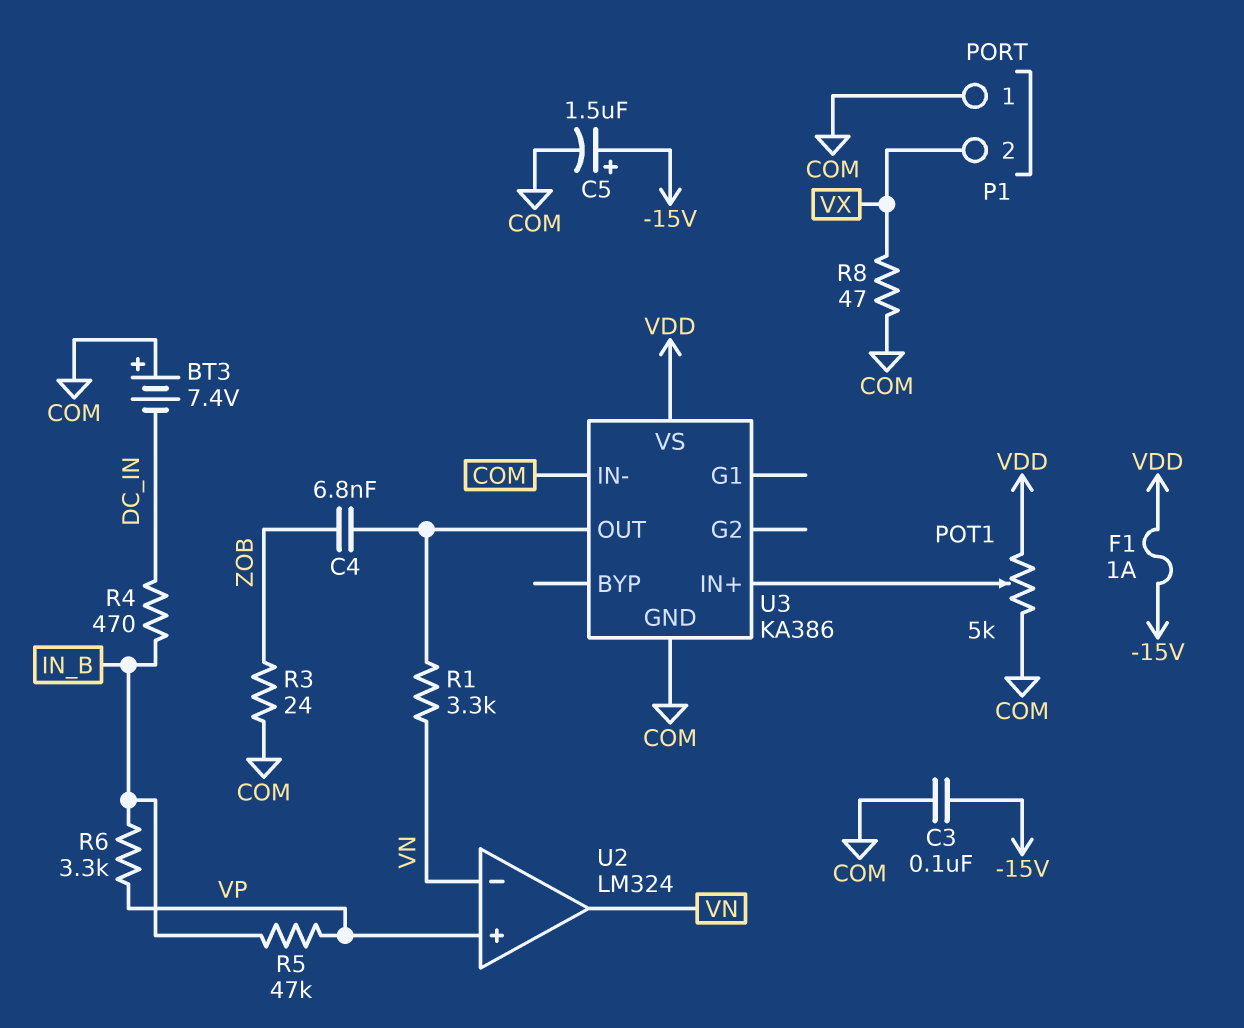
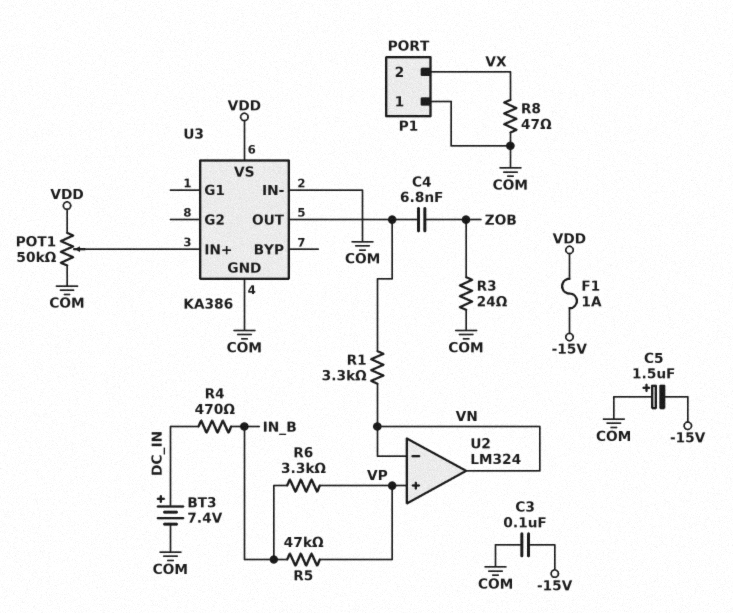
BT3: 7.4V (plus COM, minus DC_IN) -> 7.4V (plus DC_IN, minus COM)
C5: 1.5uF (plus -15V, minus COM) -> 1.5uF (plus COM, minus -15V)
POT1: 5k (COM, VDD, wiper U3/IN+) -> 50k (COM, VDD, wiper U3/IN+)

